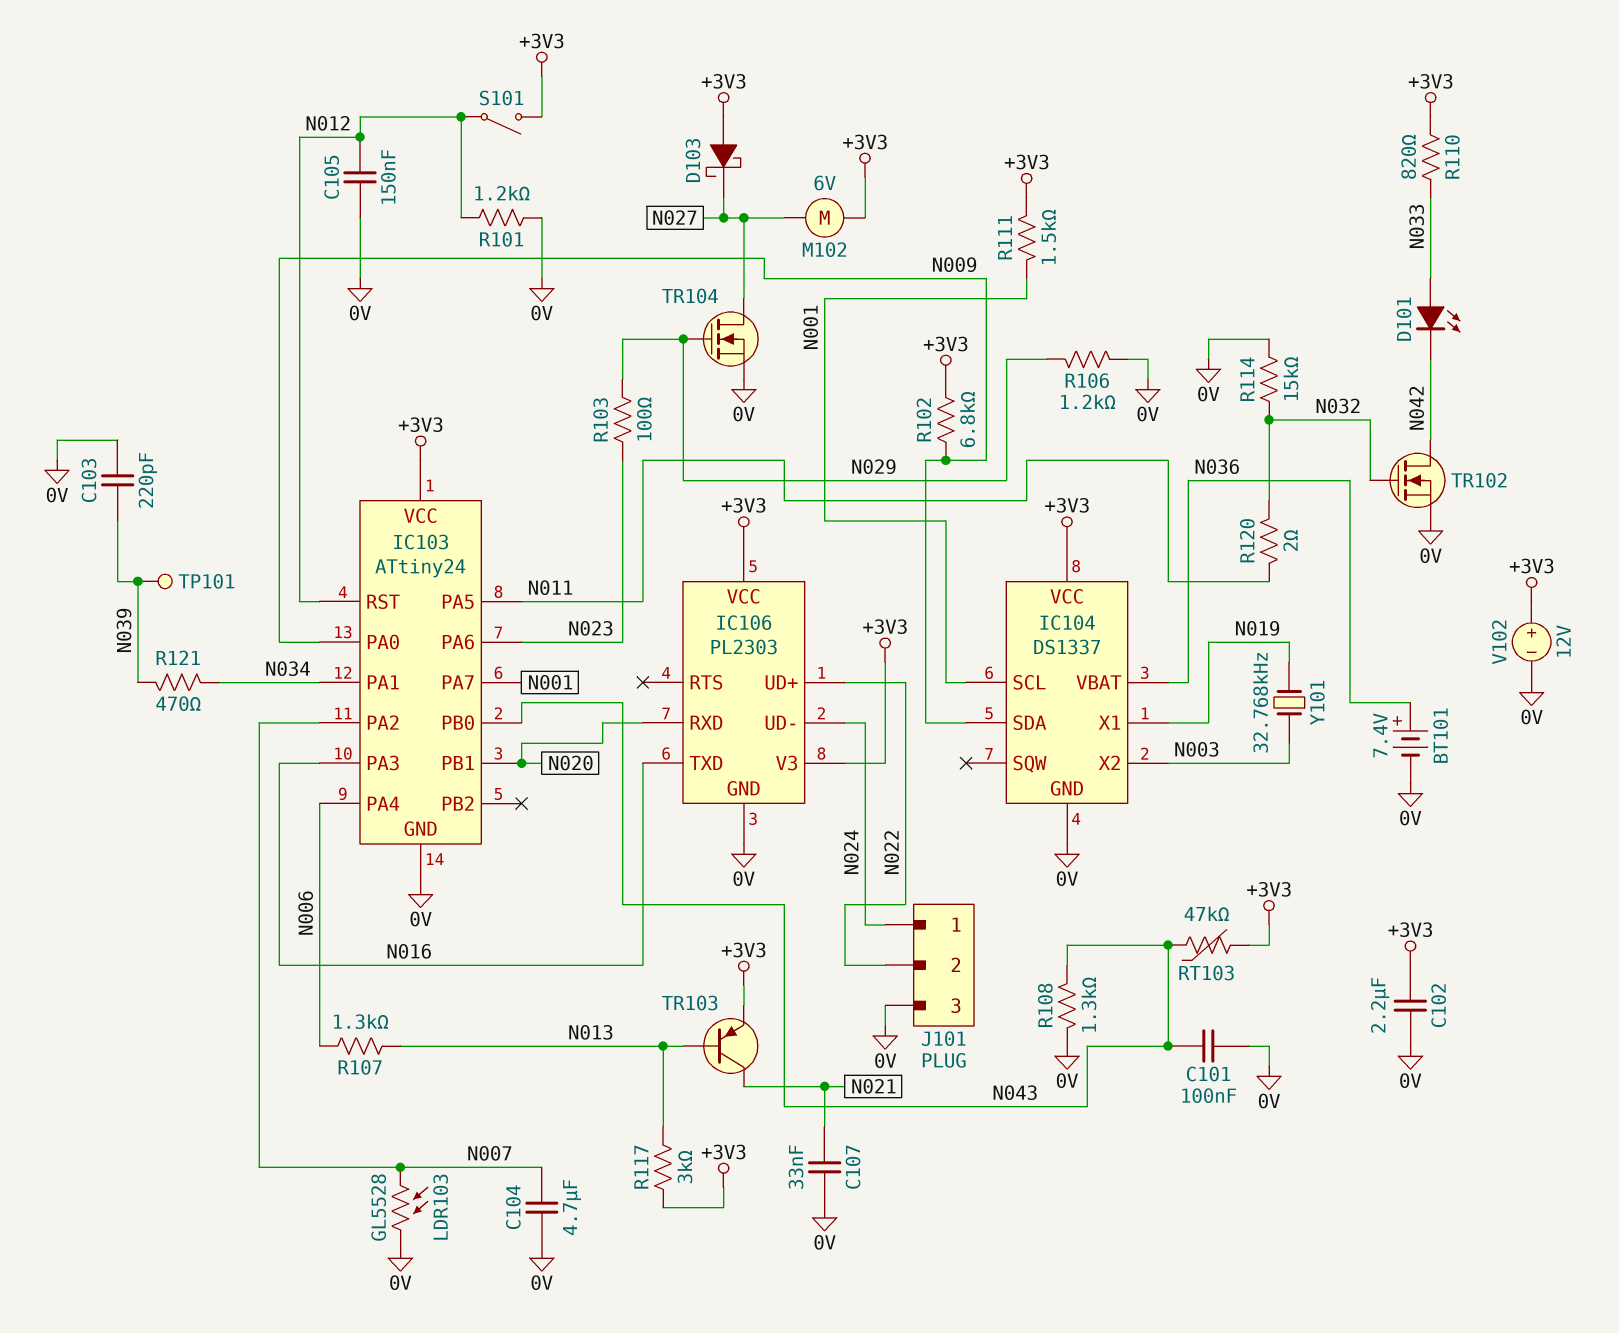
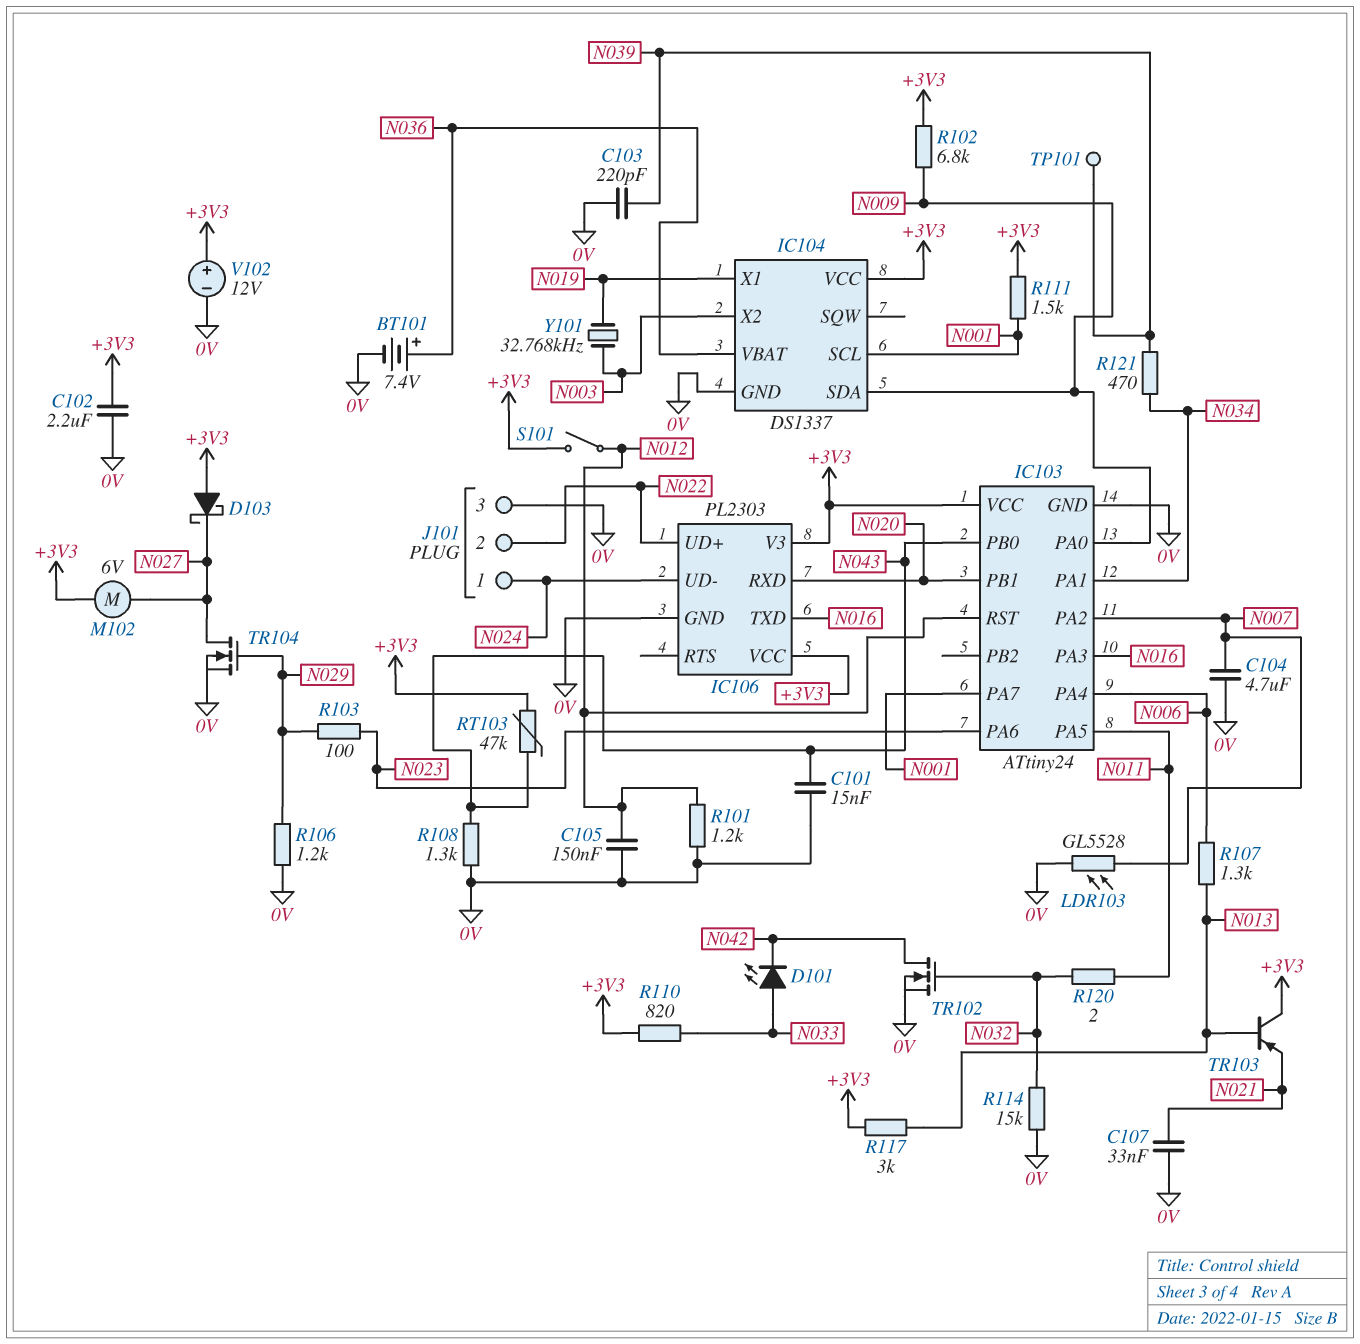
C101: 100nF (0V, N043) -> 15nF (0V, N043)
TR103: PNP (B N013, C N021, E +3V3) -> PNP (B N013, C +3V3, E N021)

